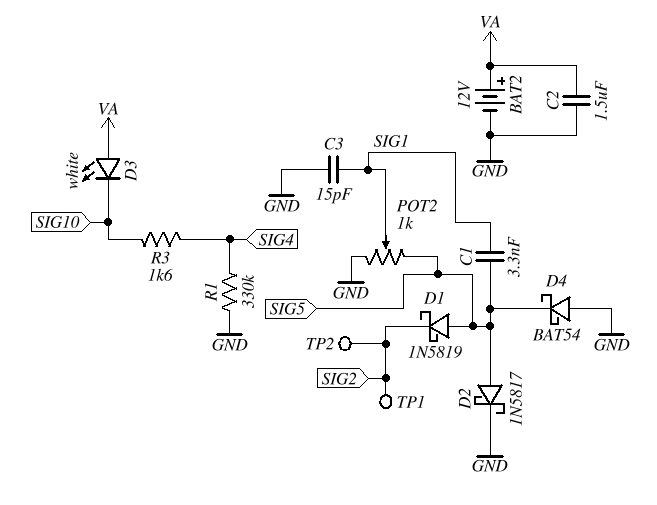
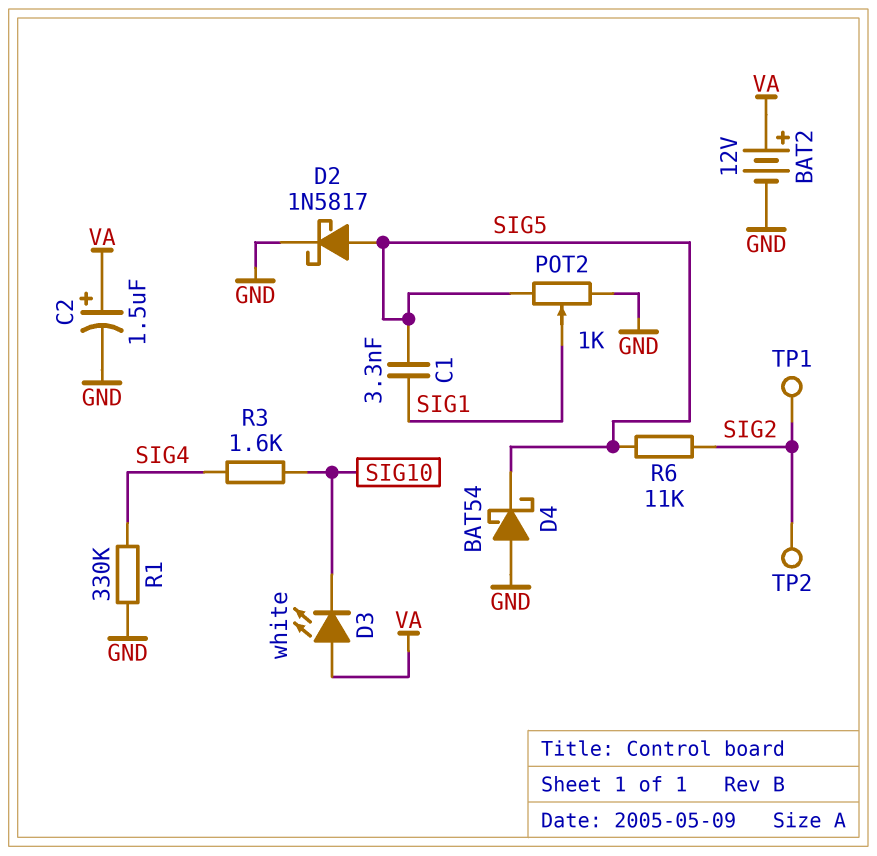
C2: 1.5uF (GND, VA) -> 1.5uF (plus VA, minus GND)
C3: 15pF (GND, SIG1) -> none
D1: schottky 1N5819 (A SIG5, K SIG2) -> none
R6: none -> 11k (SIG2, SIG5)

